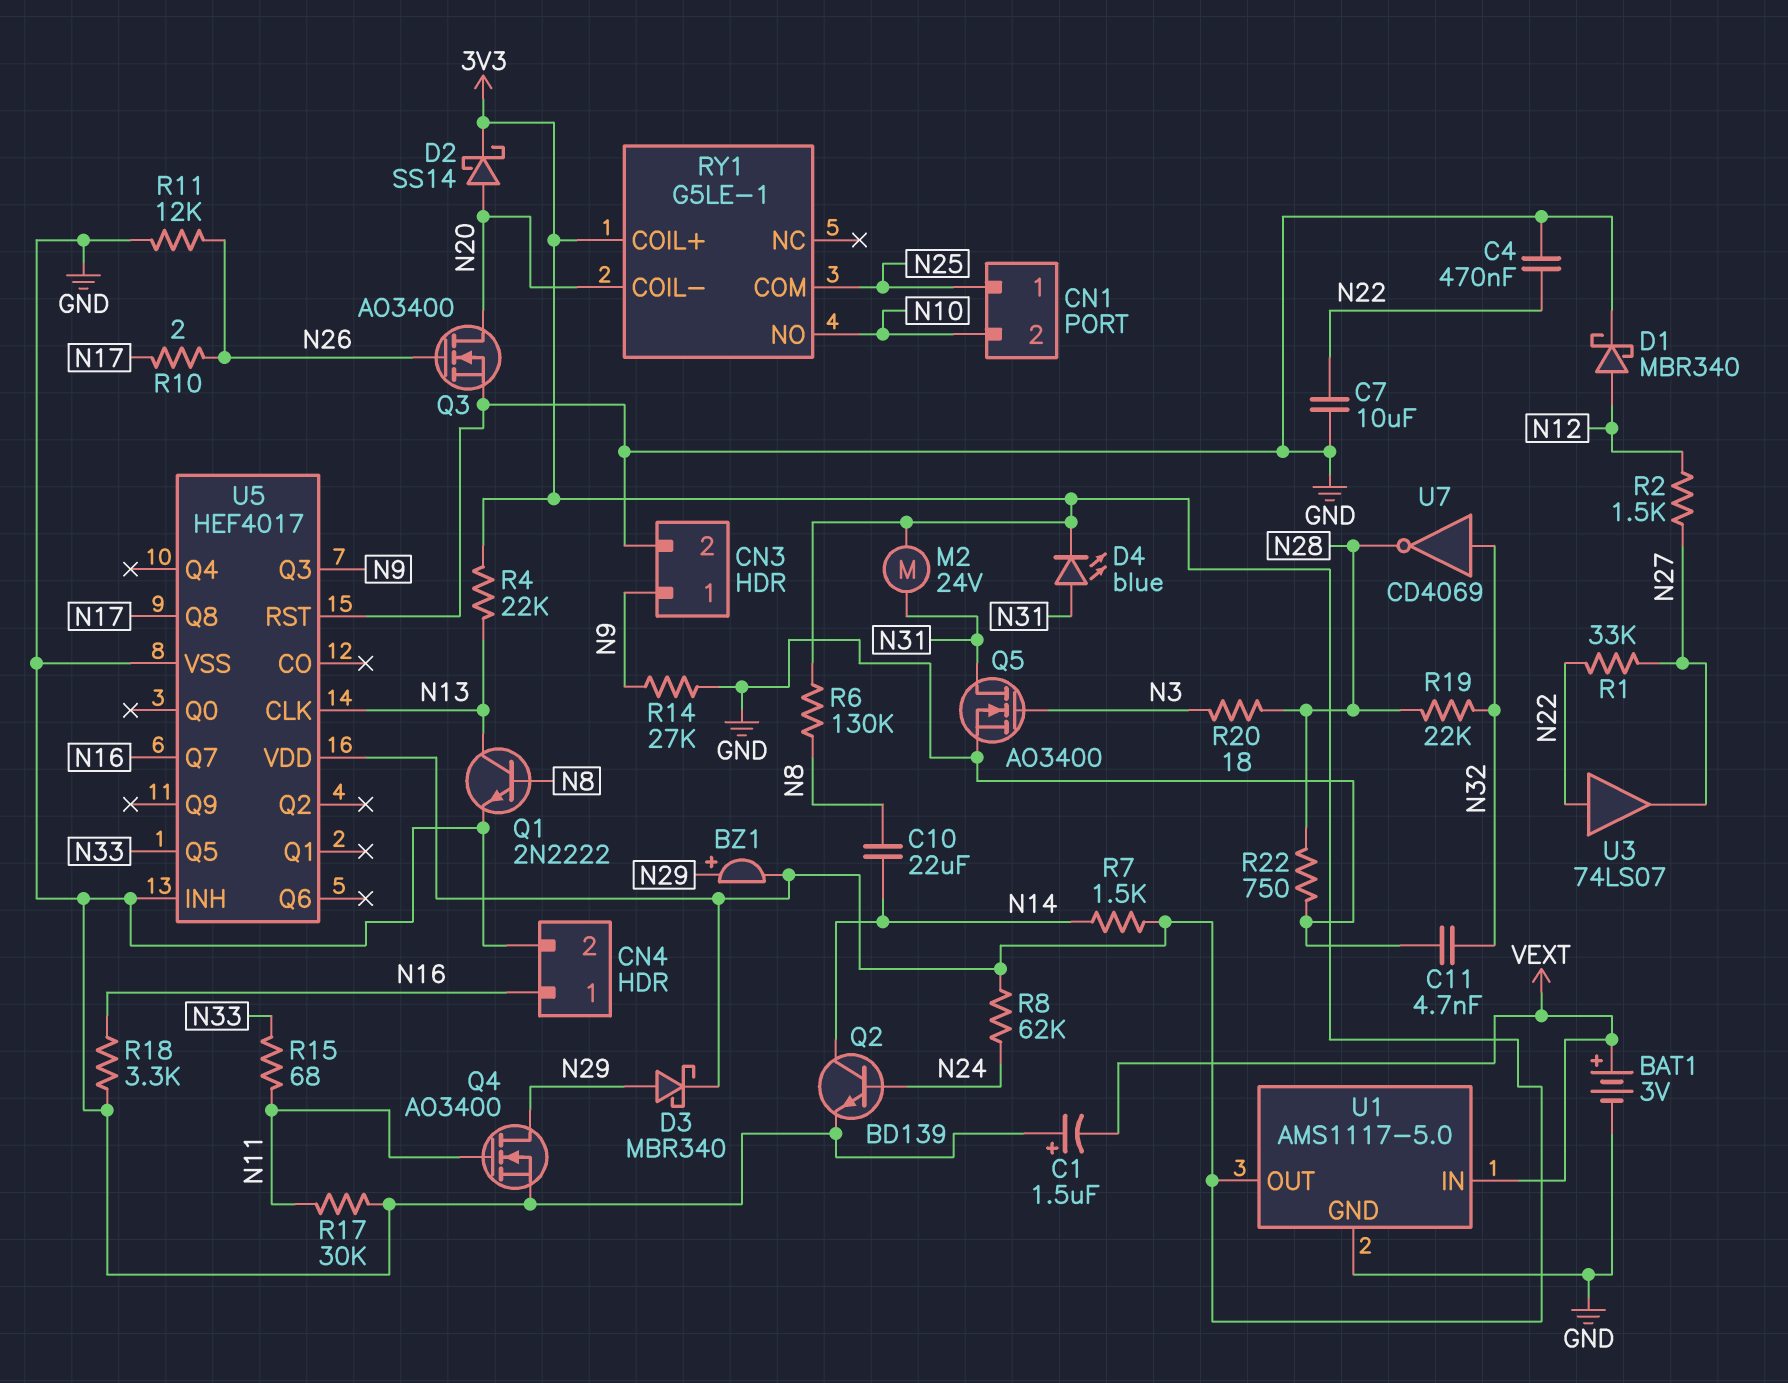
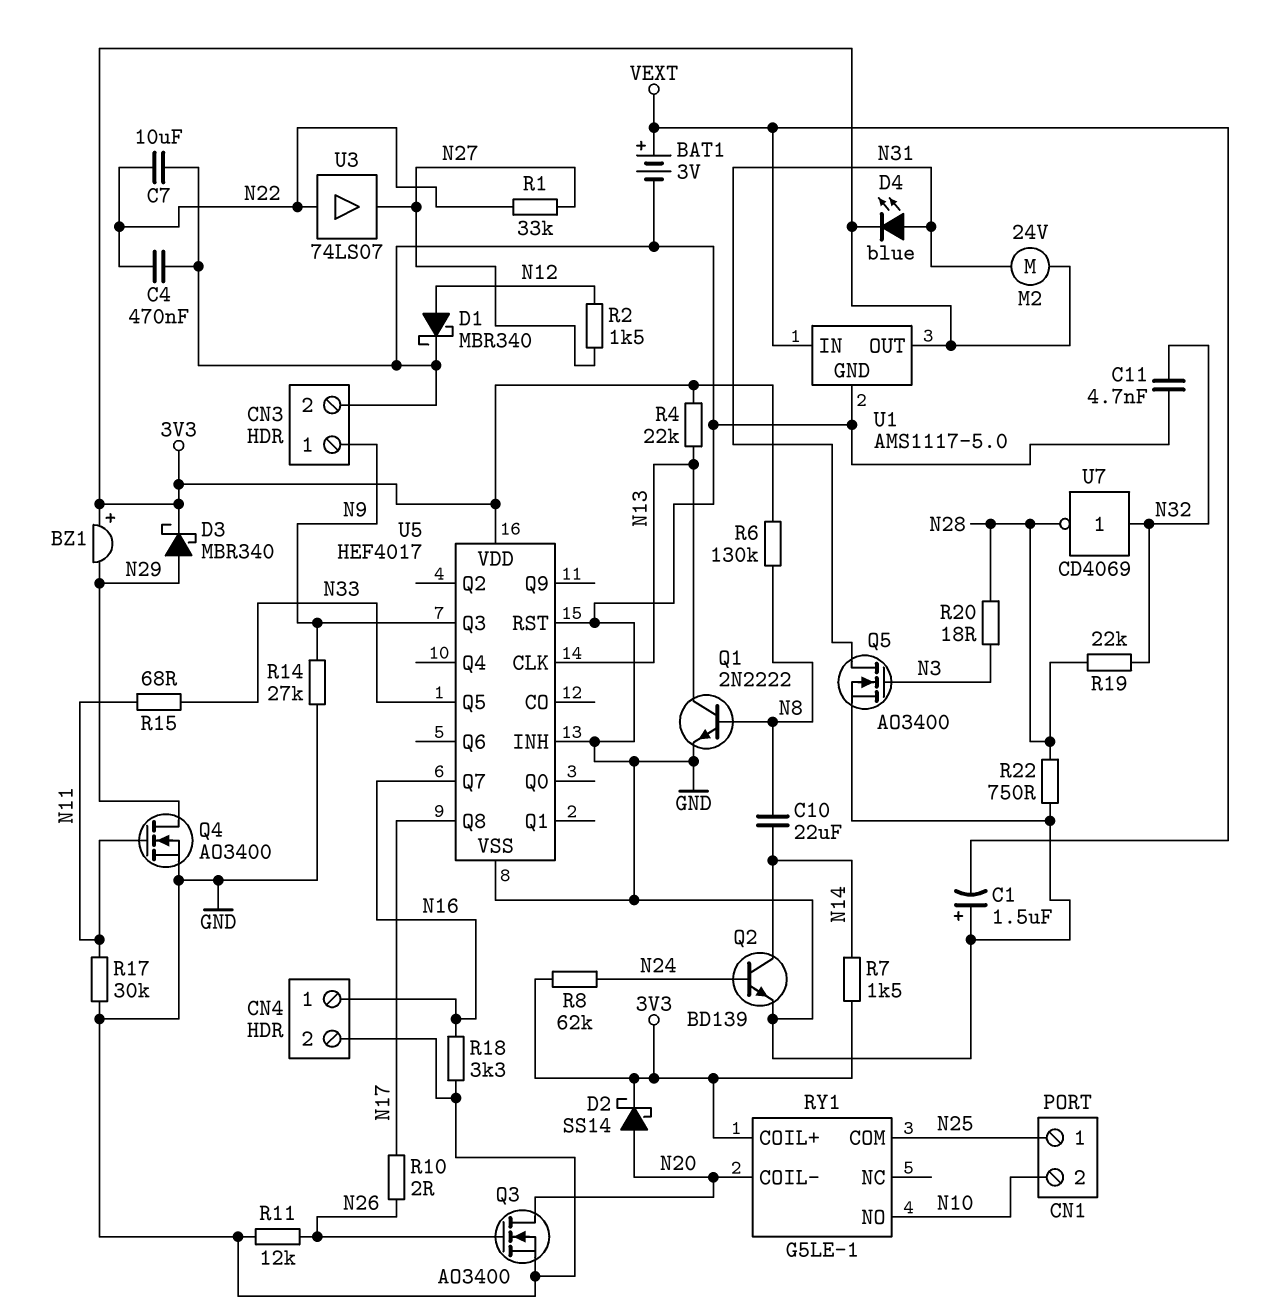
BZ1: buzzer (plus N29, minus 3V3) -> buzzer (plus 3V3, minus N29)

